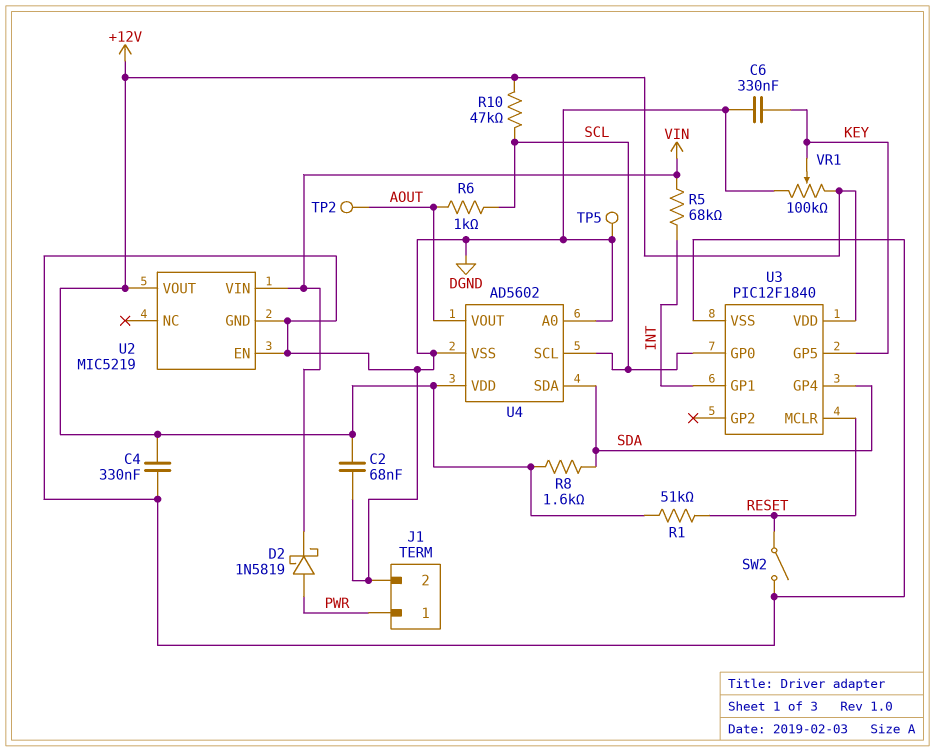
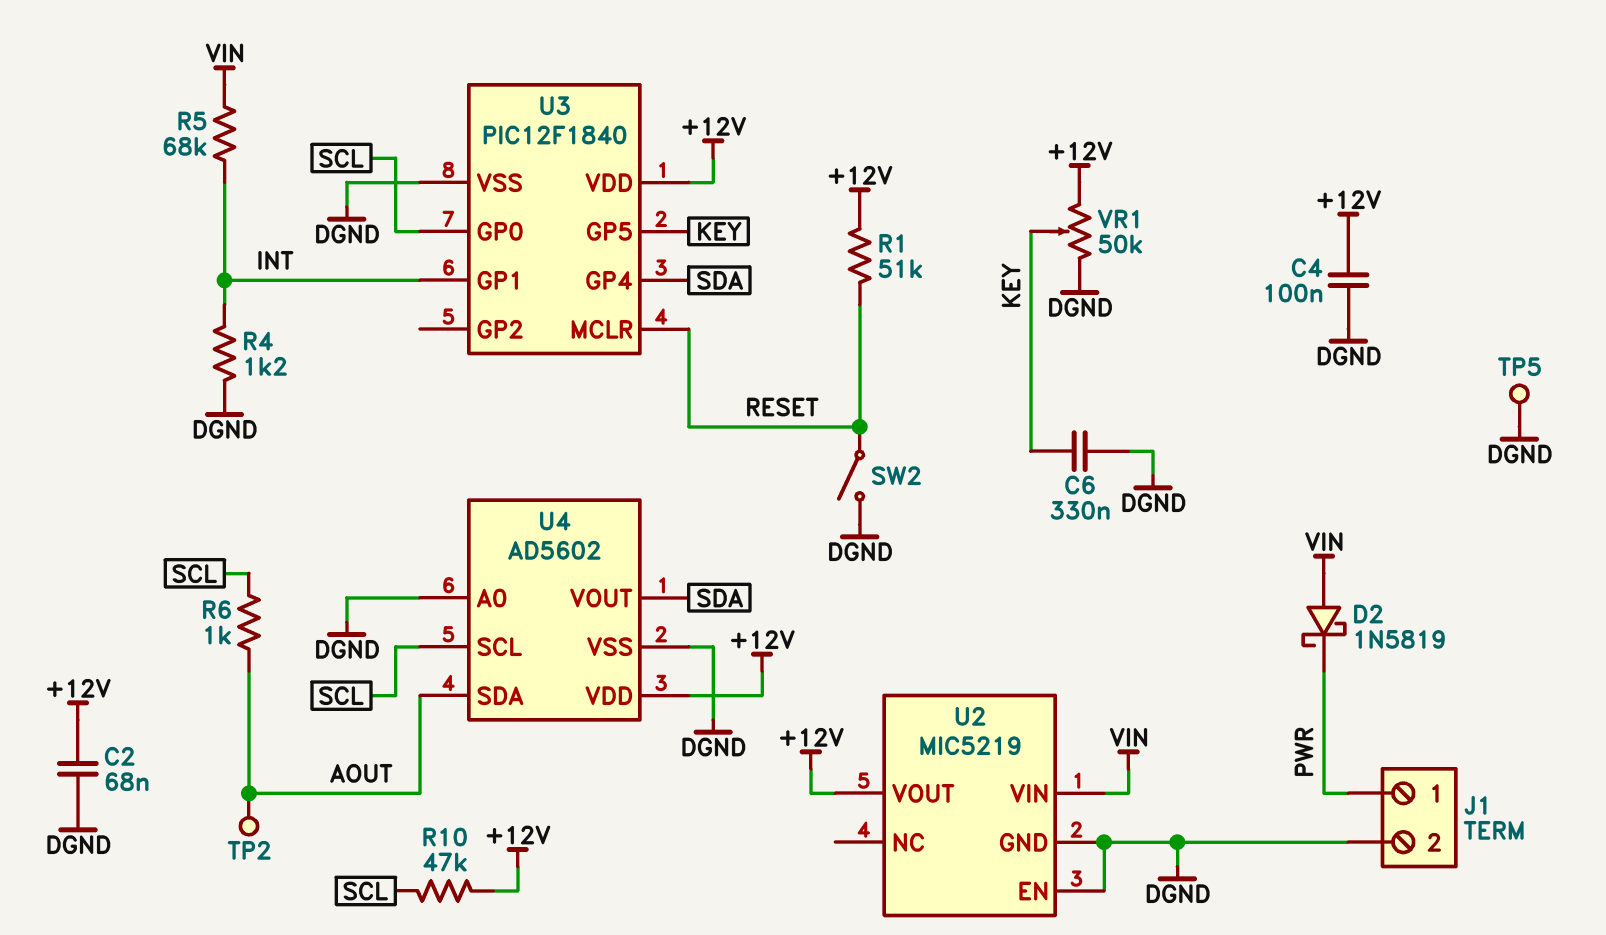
C4: 330nF (+12V, DGND) -> 100nF (+12V, DGND)
D2: schottky 1N5819 (A PWR, K VIN) -> schottky 1N5819 (A VIN, K PWR)
R4: none -> 1.2k (DGND, INT)
R8: 1.6k (+12V, SDA) -> none
U4 pin SDA: SDA -> AOUT
U4 pin VOUT: AOUT -> SDA
VR1: 100k (+12V, DGND, wiper KEY) -> 50k (+12V, DGND, wiper KEY)

